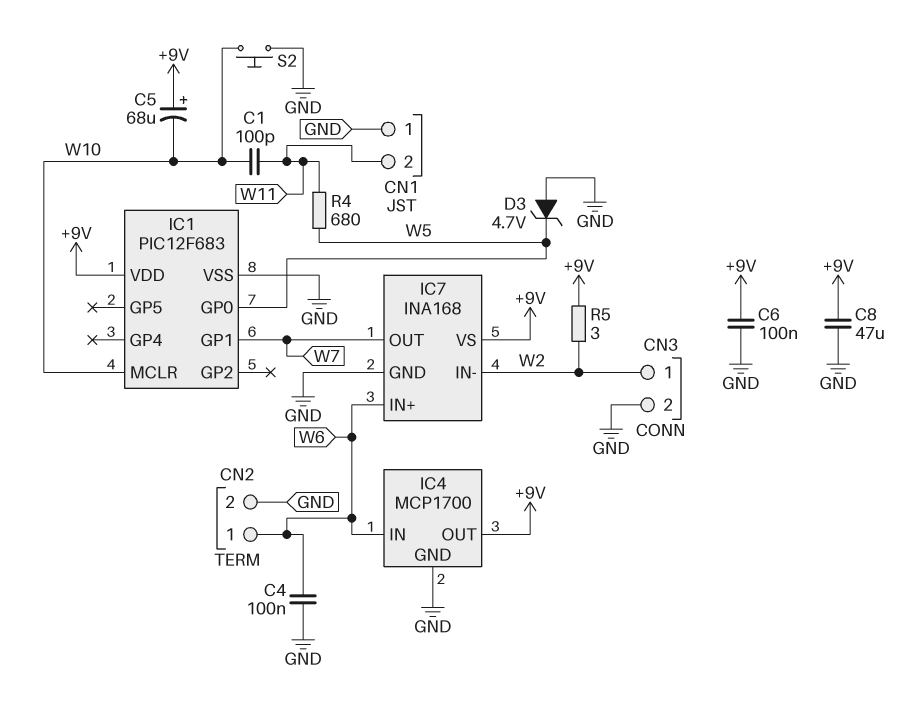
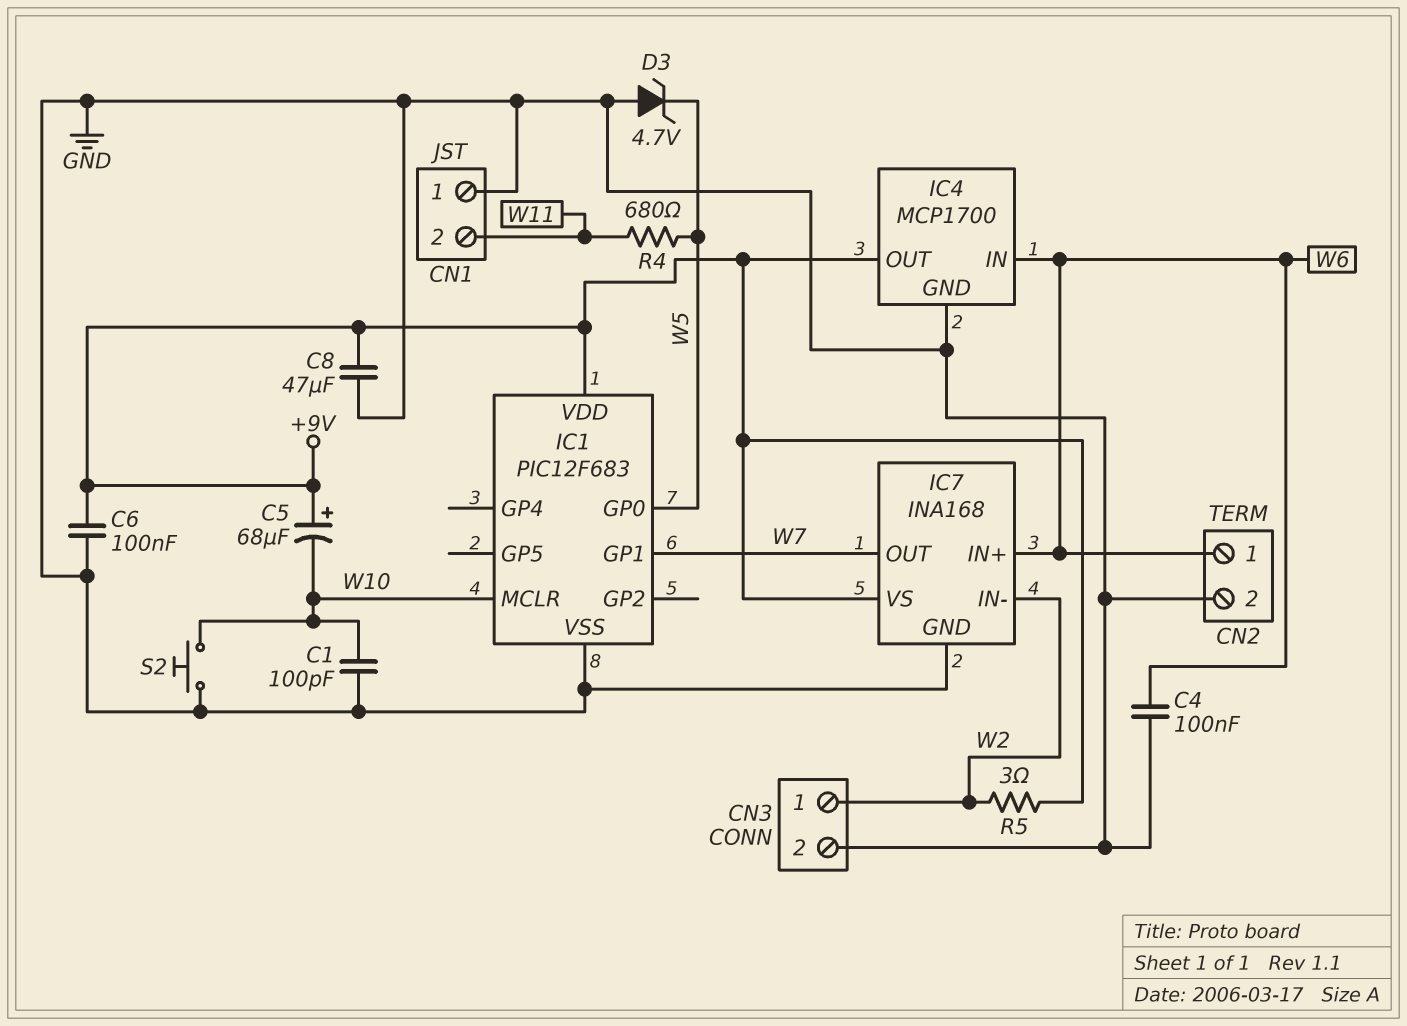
C1: 100pF (W10, W11) -> 100pF (GND, W10)

